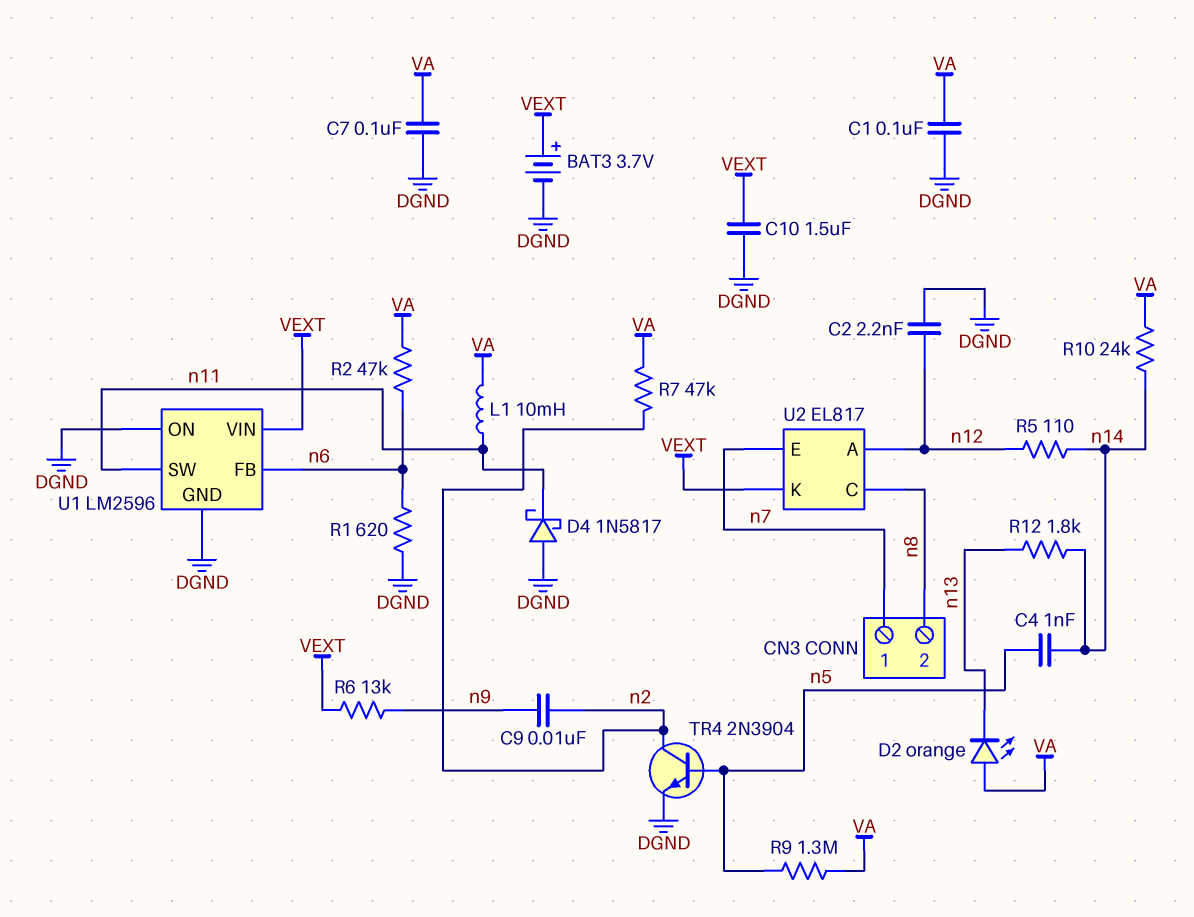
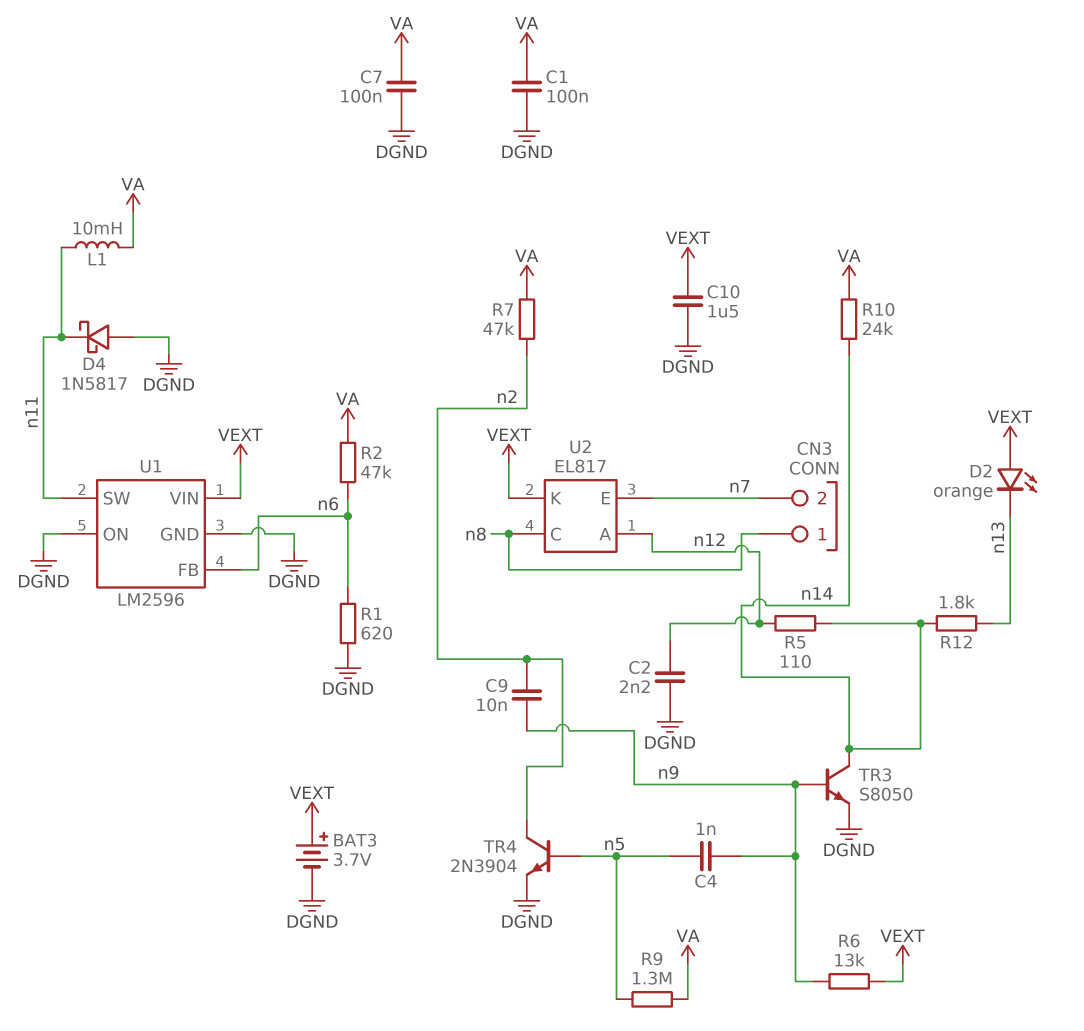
C4: 1nF (n5, n14) -> 1nF (n5, n9)
CN3 pin 1: n7 -> n8
CN3 pin 2: n8 -> n7
D2: LED orange (A VA, K n13) -> LED orange (A VEXT, K n13)
TR3: none -> NPN S8050 (B n9, C n14, E DGND)

